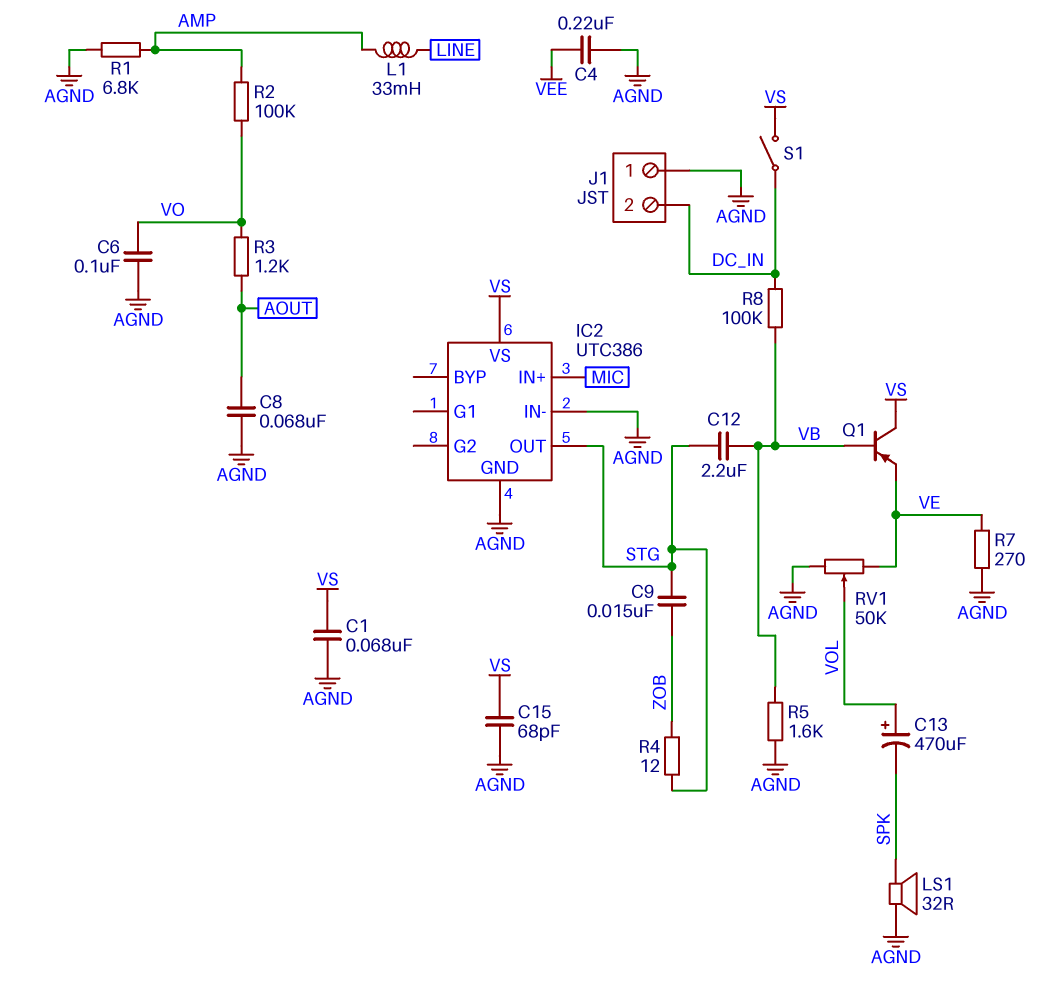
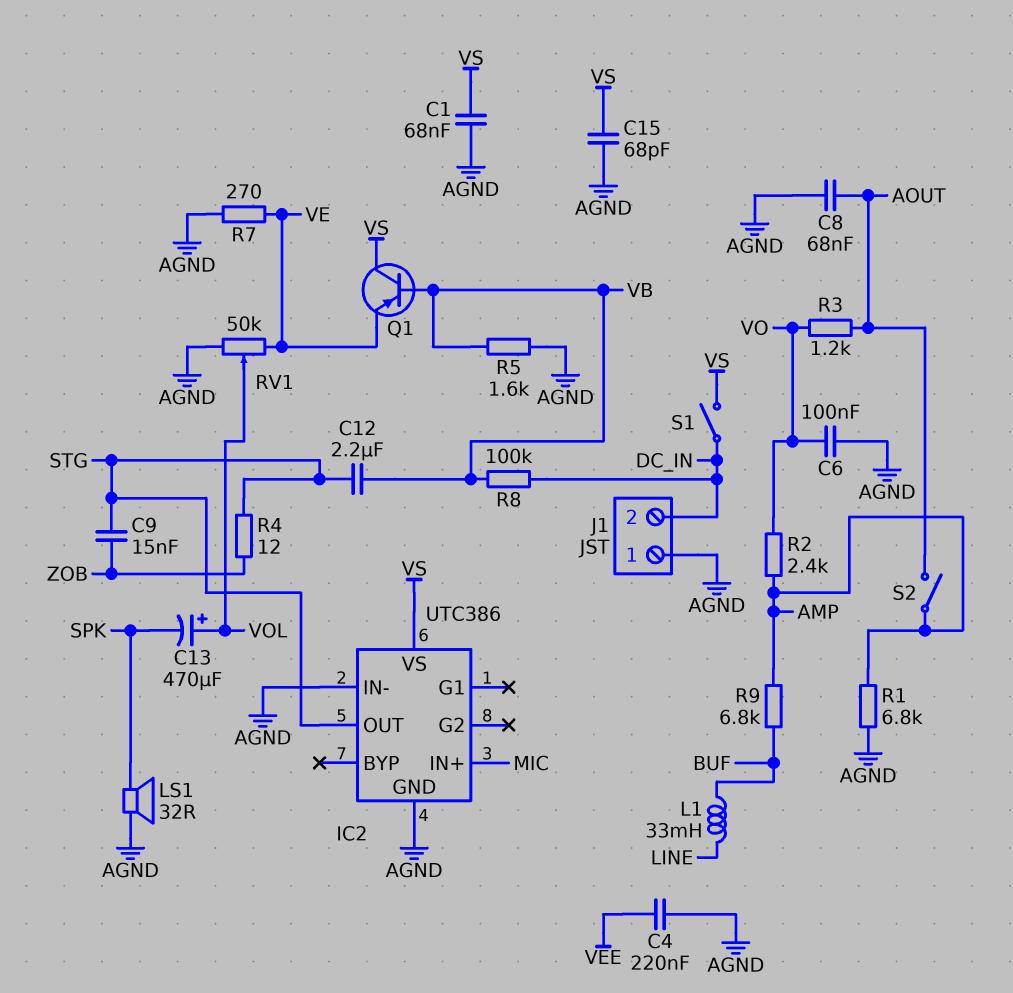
L1: 33mH (AMP, LINE) -> 33mH (BUF, LINE)
R2: 100k (AMP, VO) -> 2.4k (AMP, VO)
R9: none -> 6.8k (AMP, BUF)
S2: none -> switch (AMP, AOUT)

